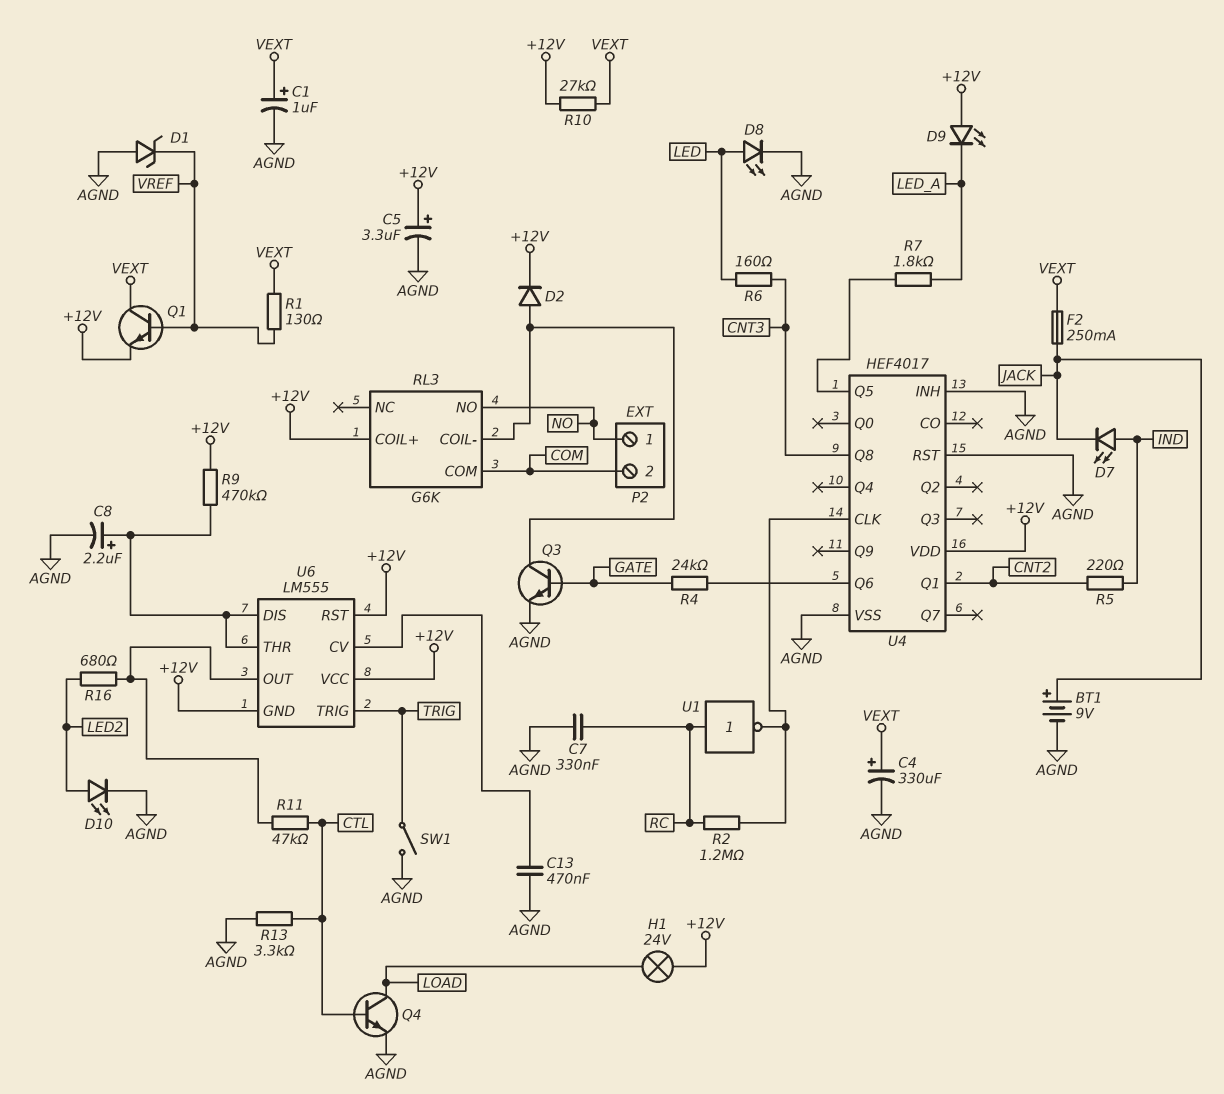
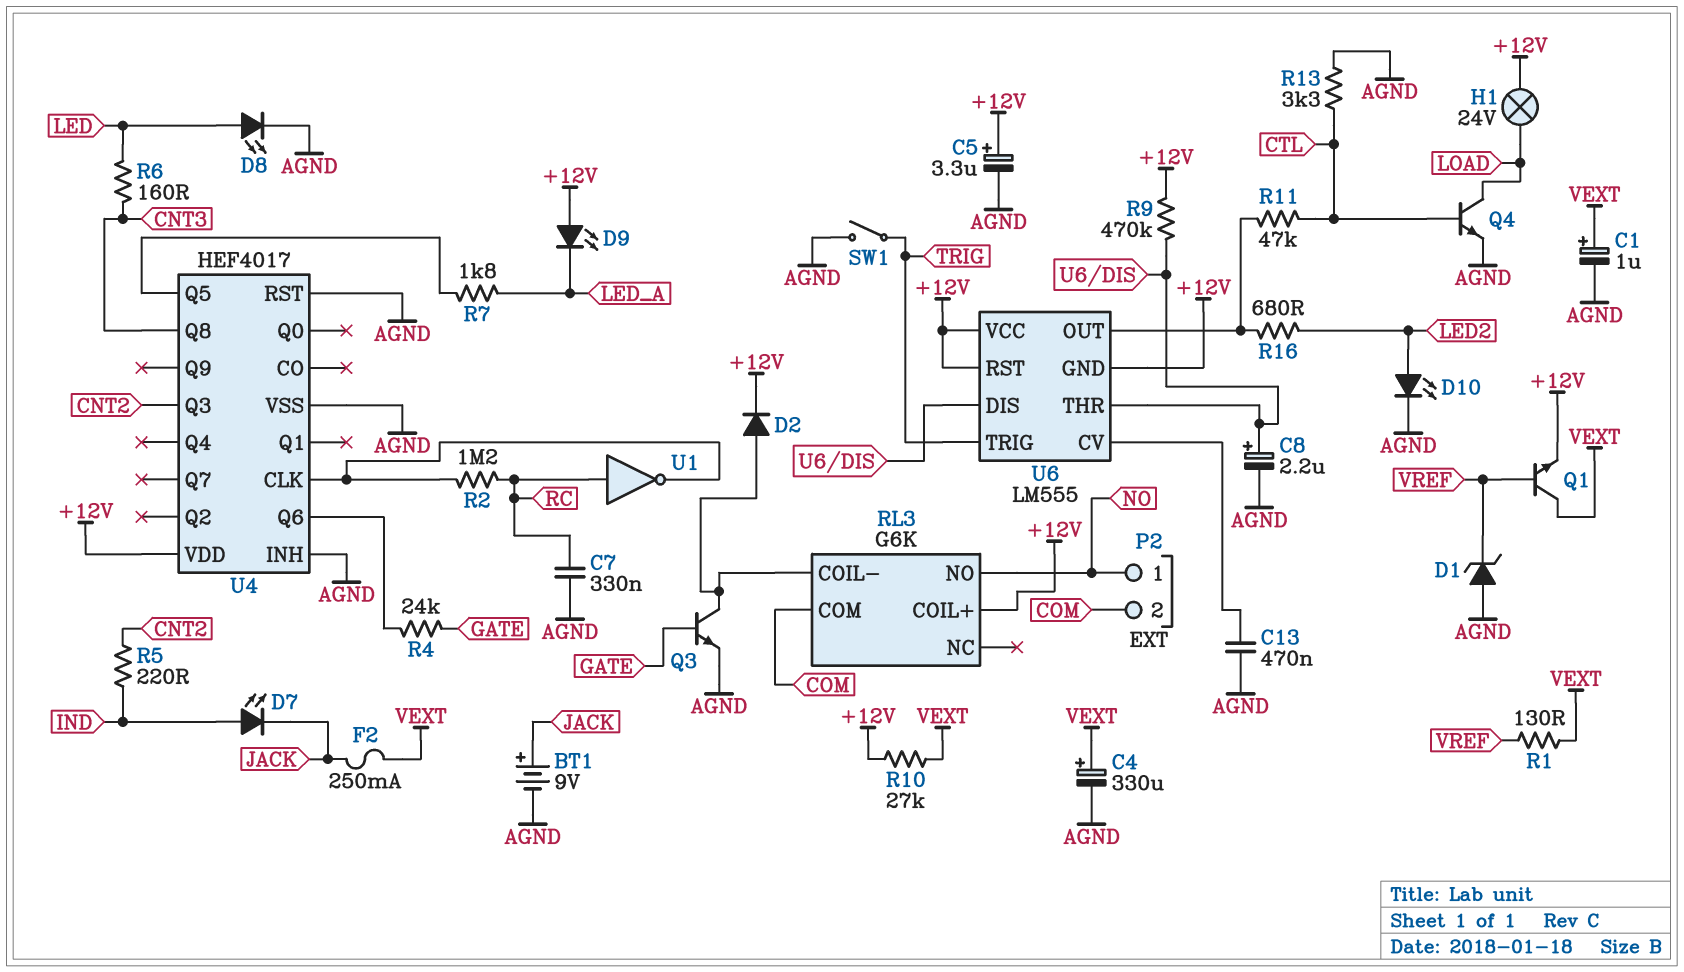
U4 pin Q1: CNT2 -> none
U4 pin Q3: none -> CNT2

